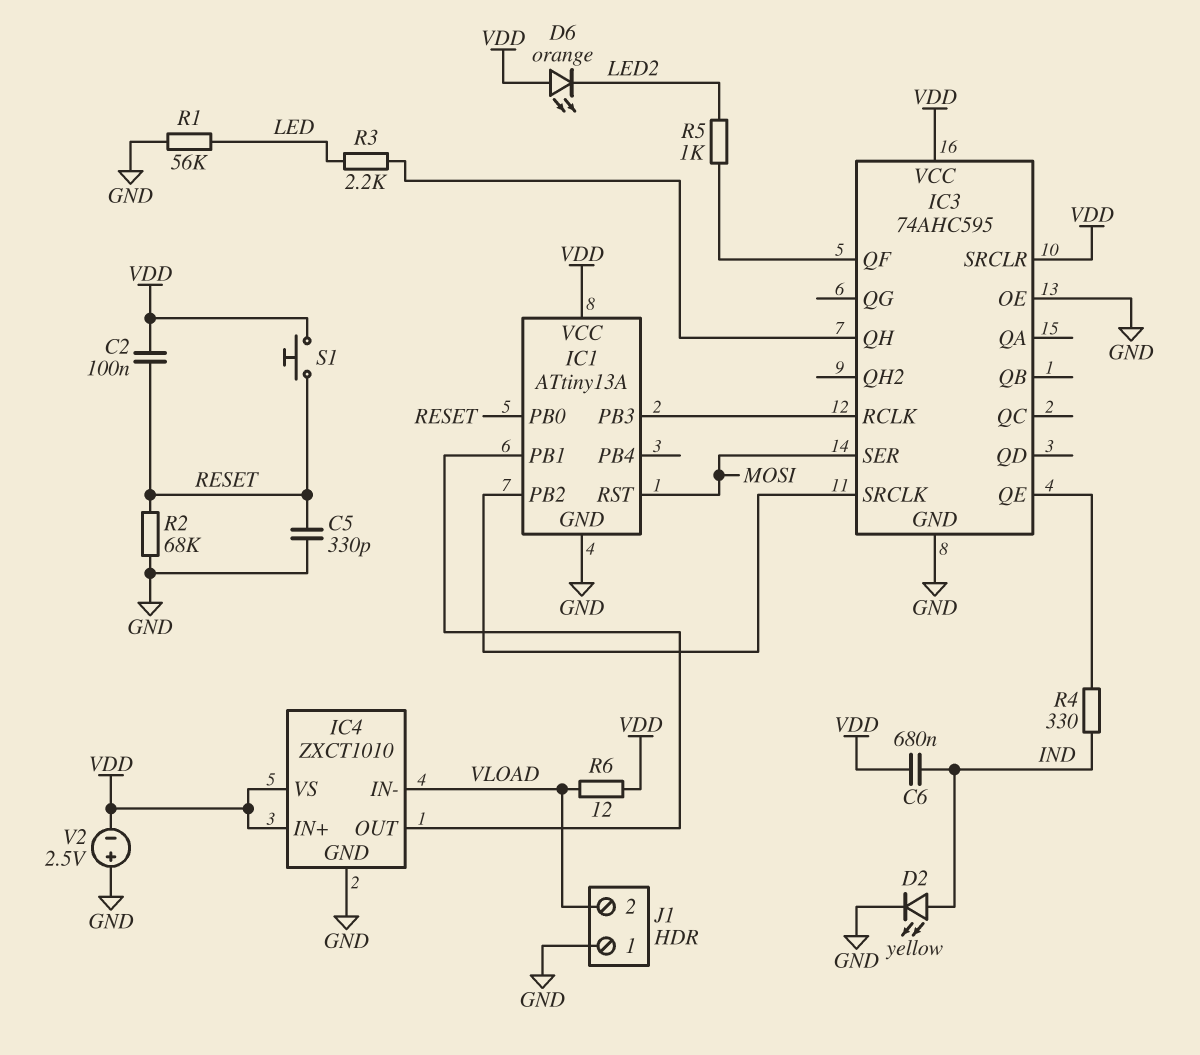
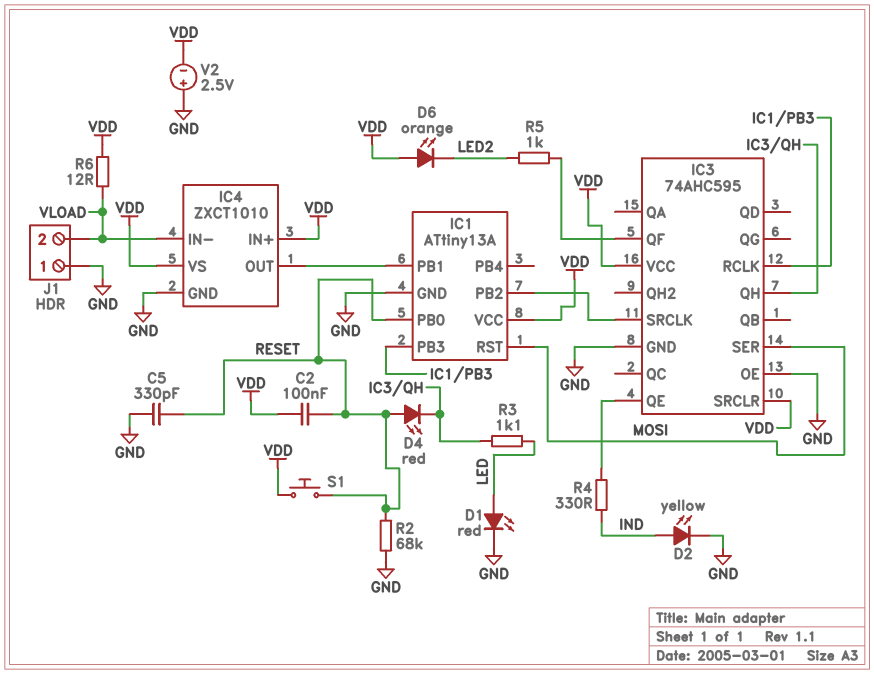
C6: 680nF (IND, VDD) -> none
D1: none -> LED red (A LED, K GND)
D4: none -> LED red (A RESET, K IC3/QH)
R1: 56k (GND, LED) -> none
R3: 2.2k (IC3/QH, LED) -> 1.1k (IC3/QH, LED)

